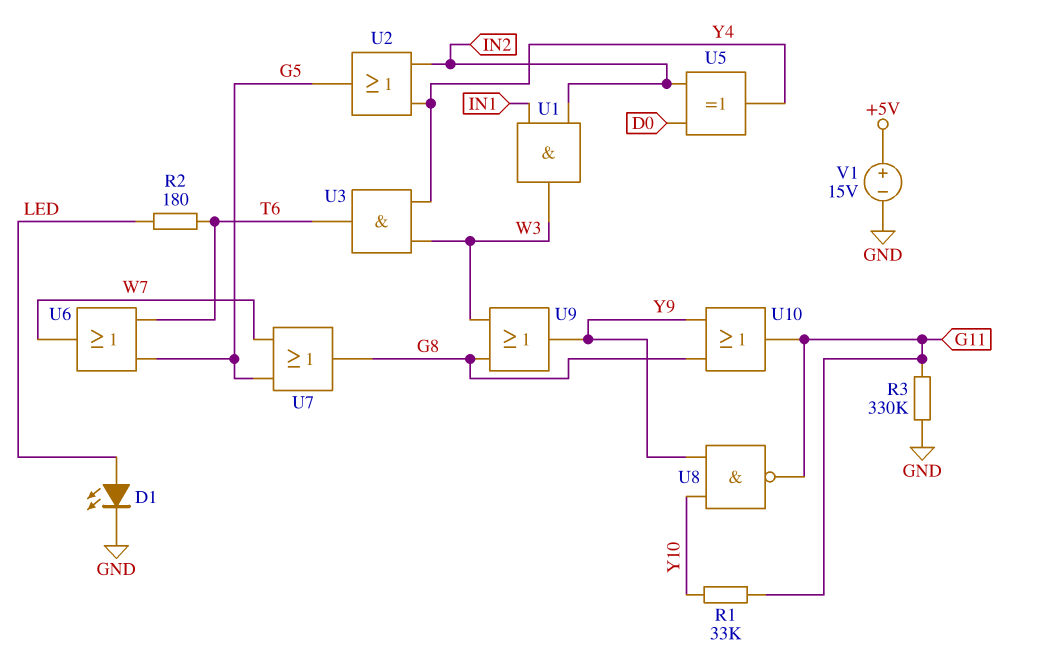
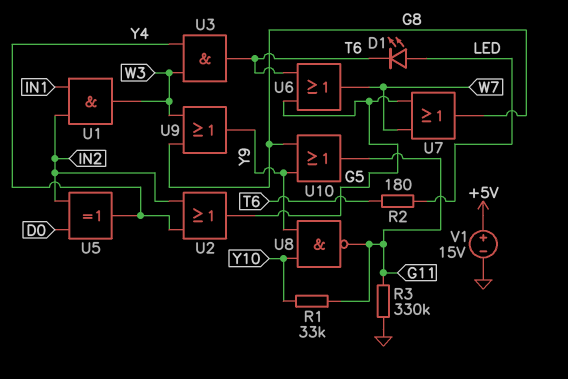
D1: LED (A LED, K GND) -> LED (A LED, K T6)

